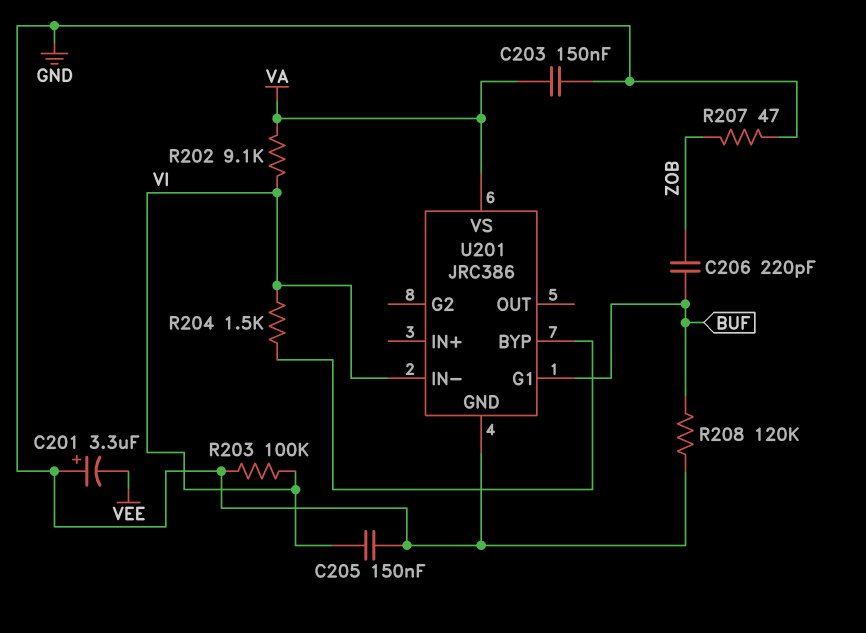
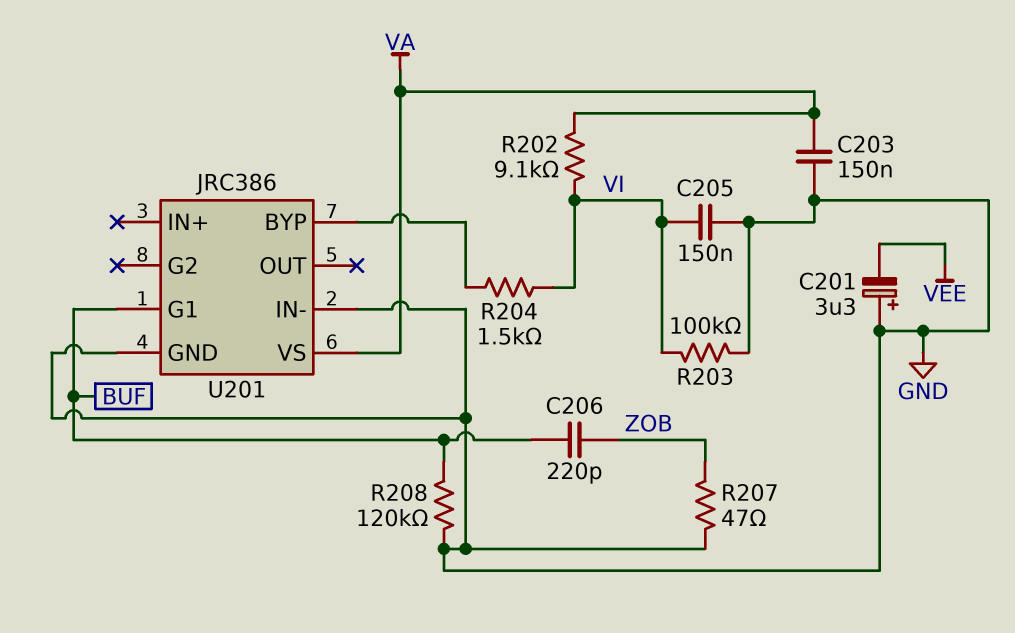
U201 pin IN-: VI -> GND

